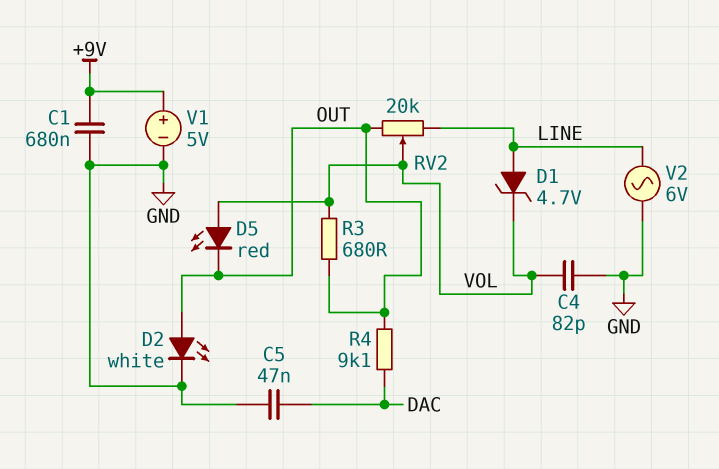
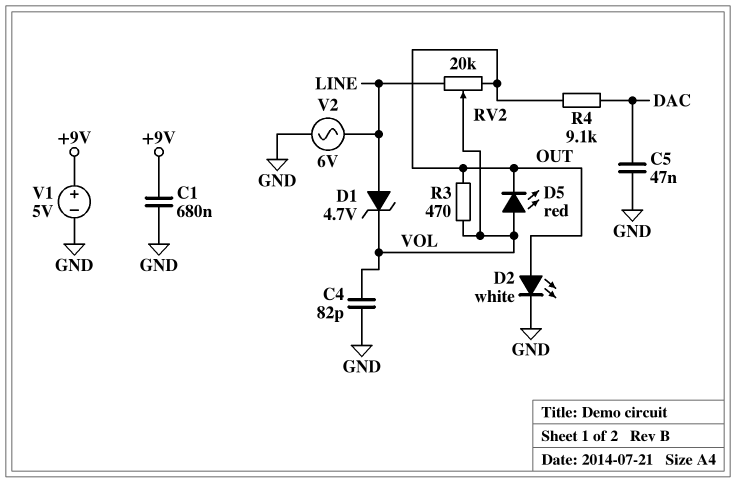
R3: 680 (OUT, VOL) -> 470 (OUT, VOL)

